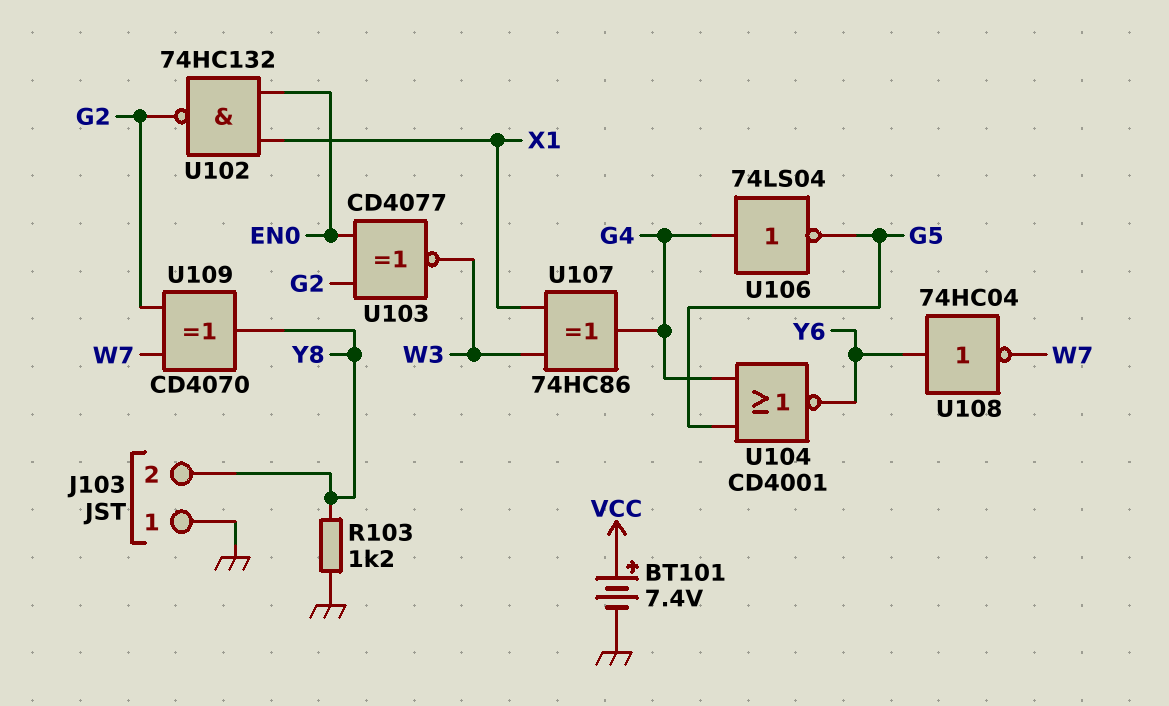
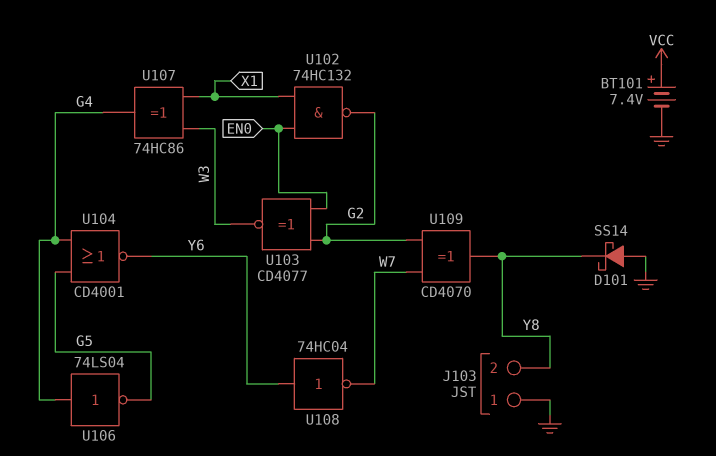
D101: none -> schottky SS14 (A GND, K Y8)
R103: 1.2k (GND, Y8) -> none

